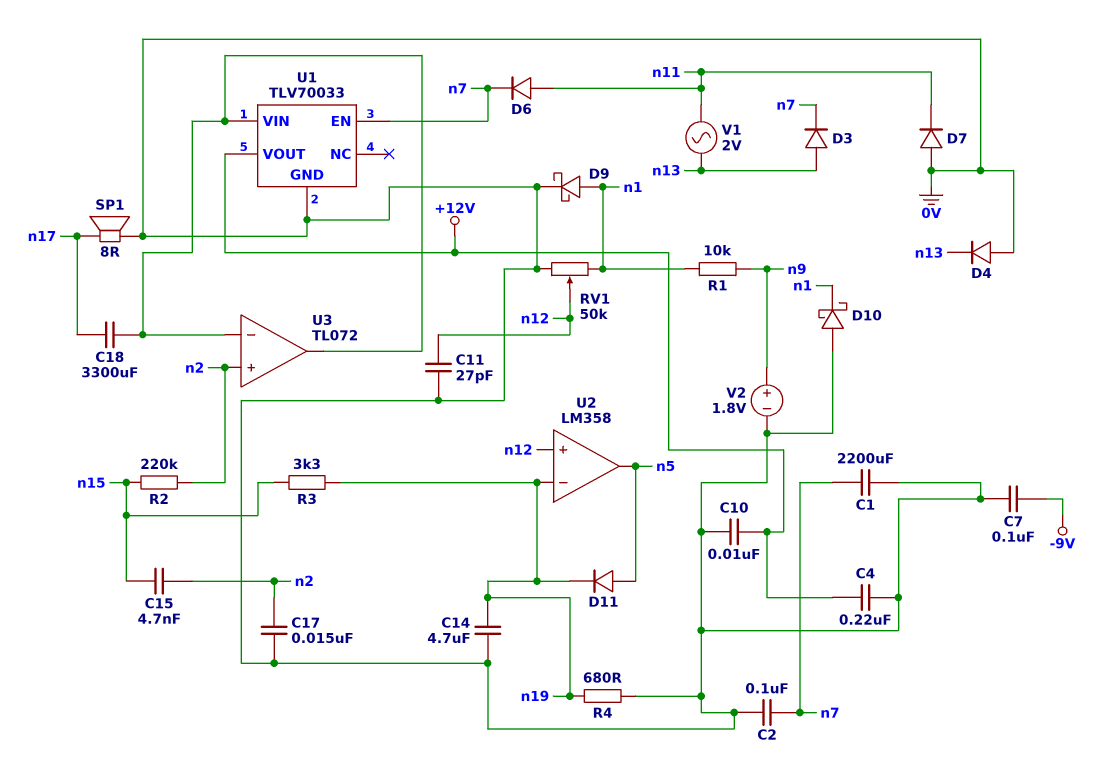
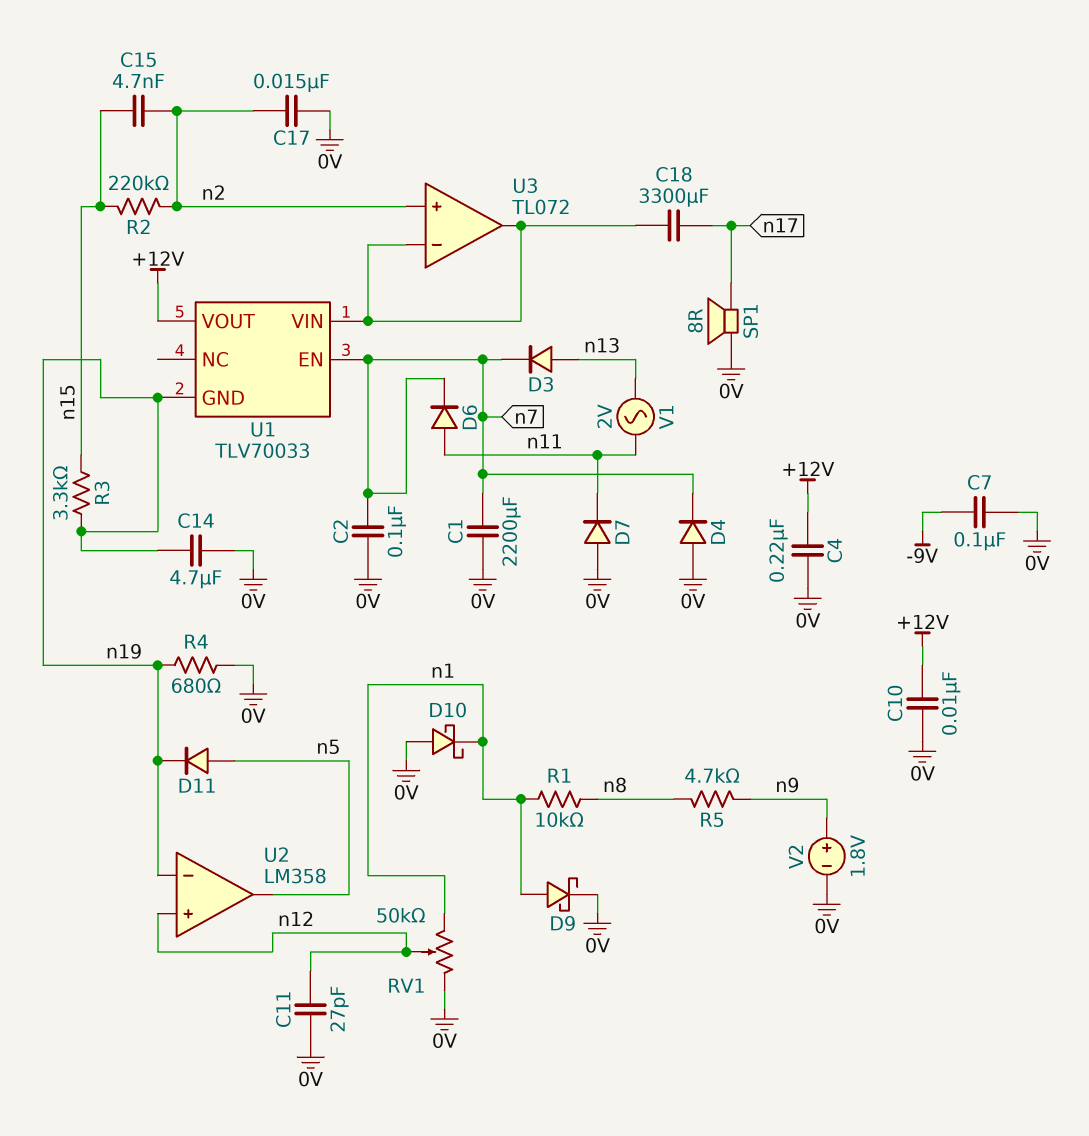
D4: diode (A 0V, K n13) -> diode (A 0V, K n7)
R1: 10k (n1, n9) -> 10k (n1, n8)
R5: none -> 4.7k (n8, n9)
U1 pin GND: 0V -> n19

